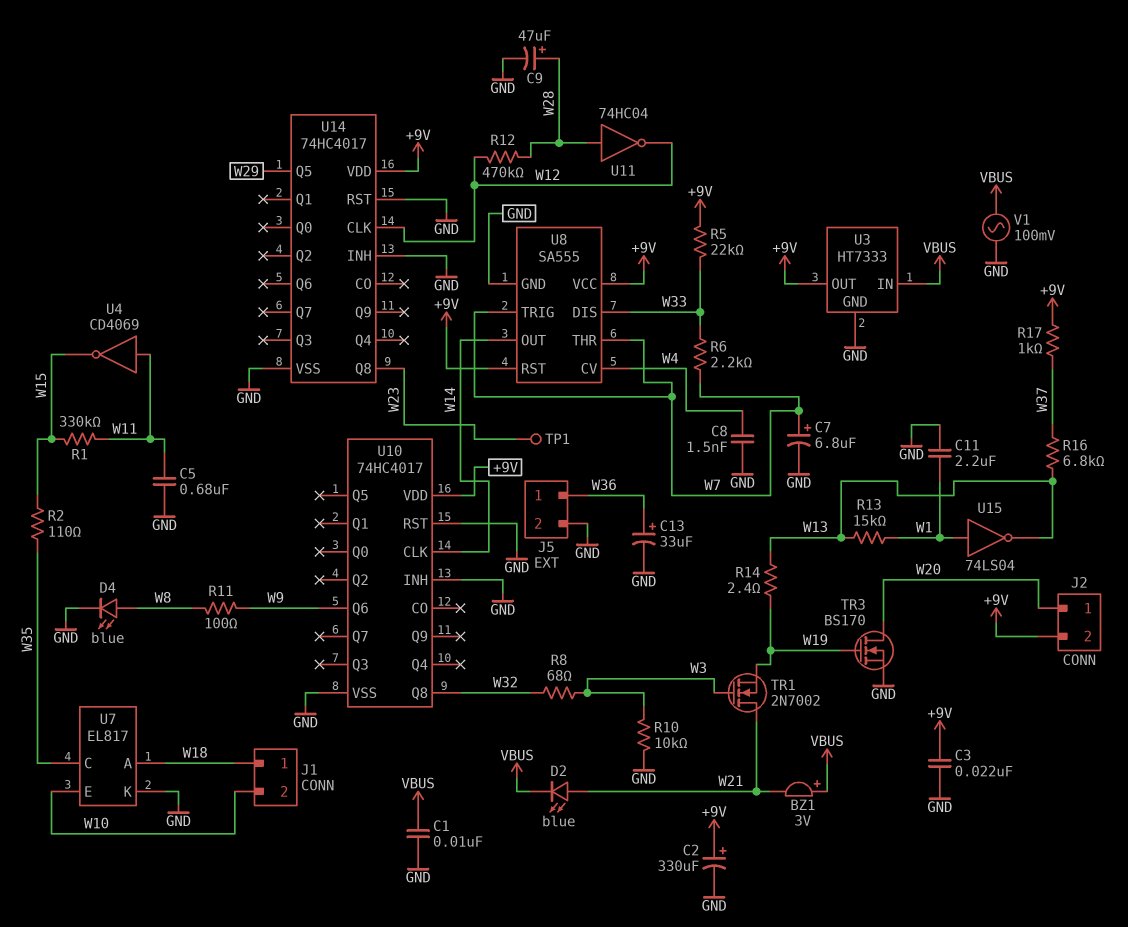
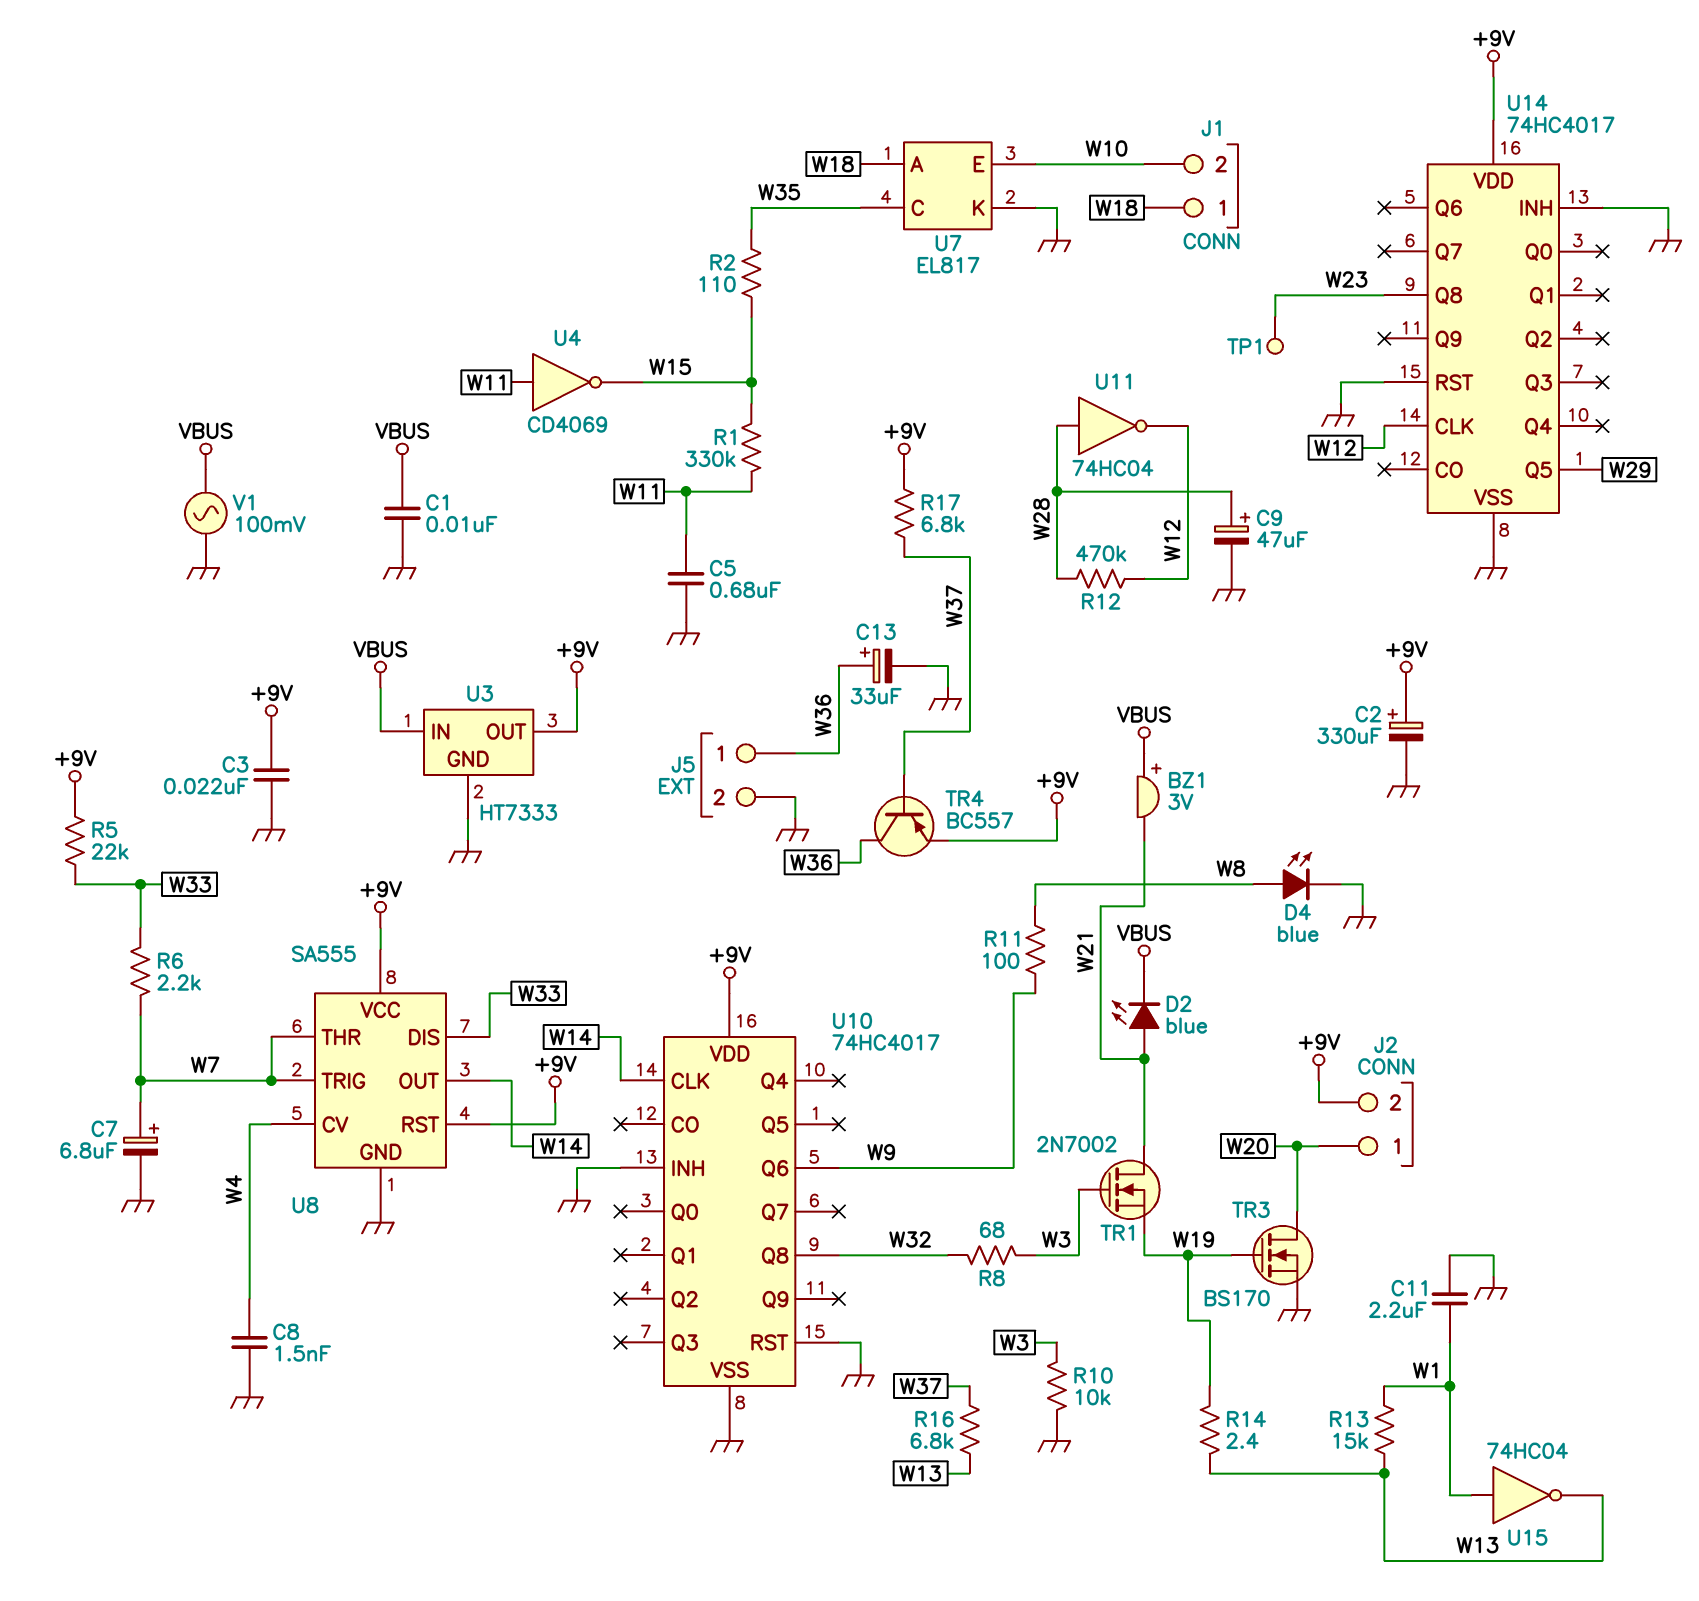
R17: 1k (+9V, W37) -> 6.8k (+9V, W37)
TR4: none -> PNP BC557 (B W37, C W36, E +9V)
U15: NOT 74LS04 (in W1, out W13) -> NOT 74HC04 (in W1, out W13)

